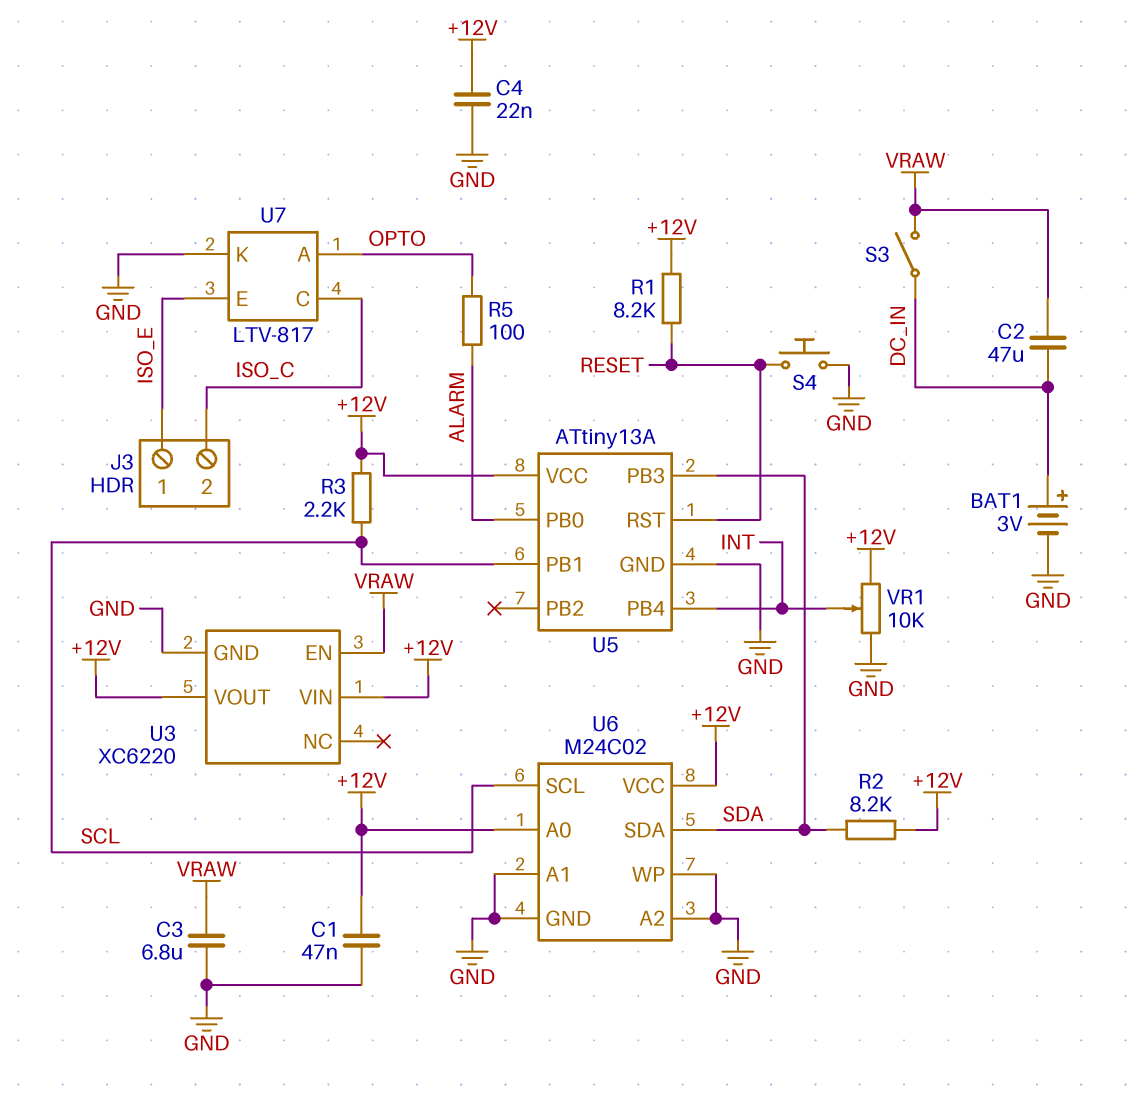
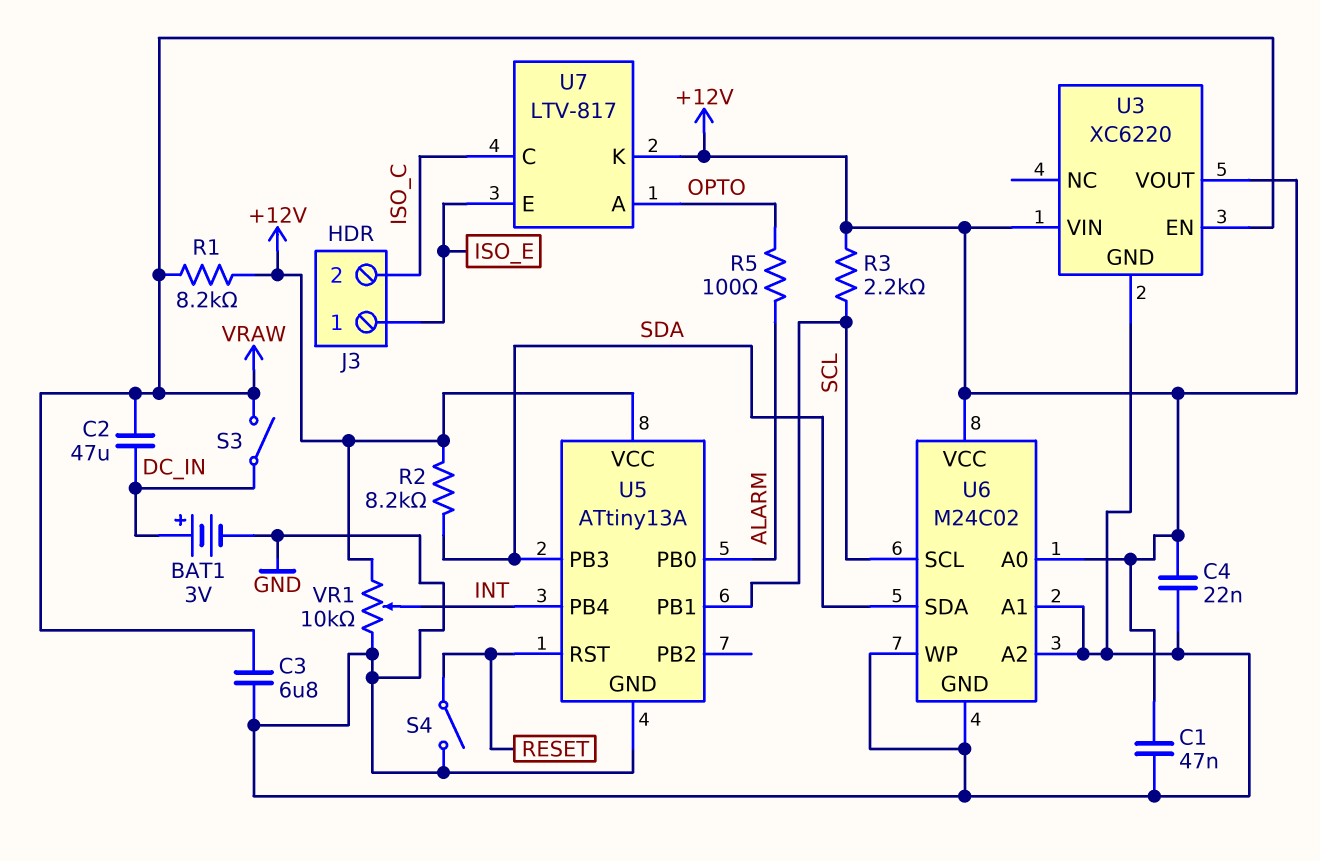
R1: 8.2k (+12V, RESET) -> 8.2k (+12V, VRAW)
S4: button (GND, RESET) -> switch (GND, RESET)
U7 pin K: GND -> +12V

